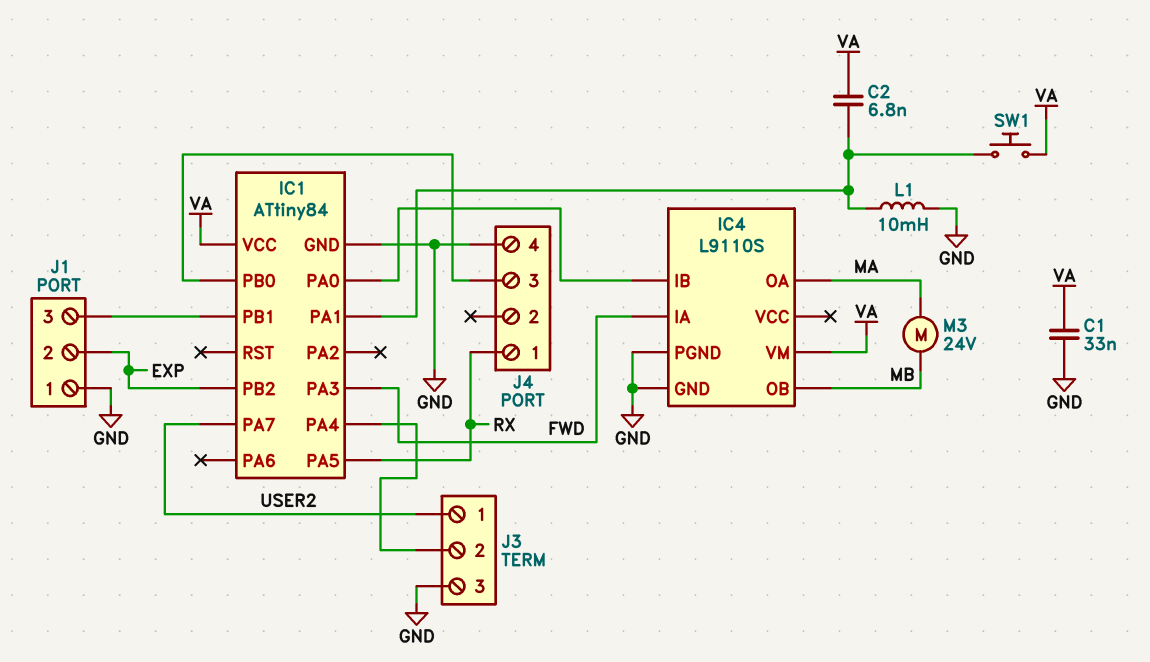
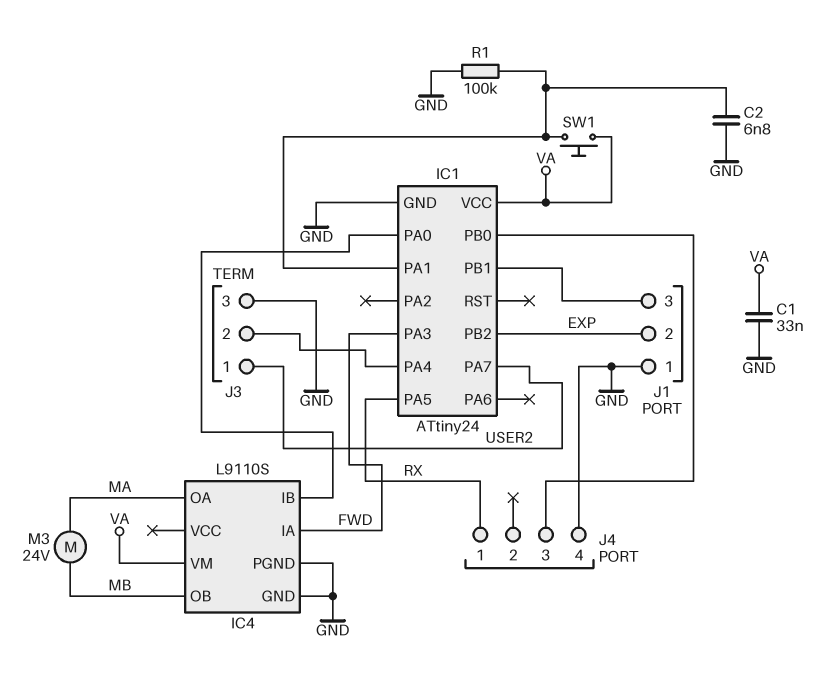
C2: 6.8nF (IC1/PA1, VA) -> 6.8nF (GND, IC1/PA1)
IC1: ATtiny84 -> ATtiny24
L1: 10mH (GND, IC1/PA1) -> none
R1: none -> 100k (GND, IC1/PA1)

